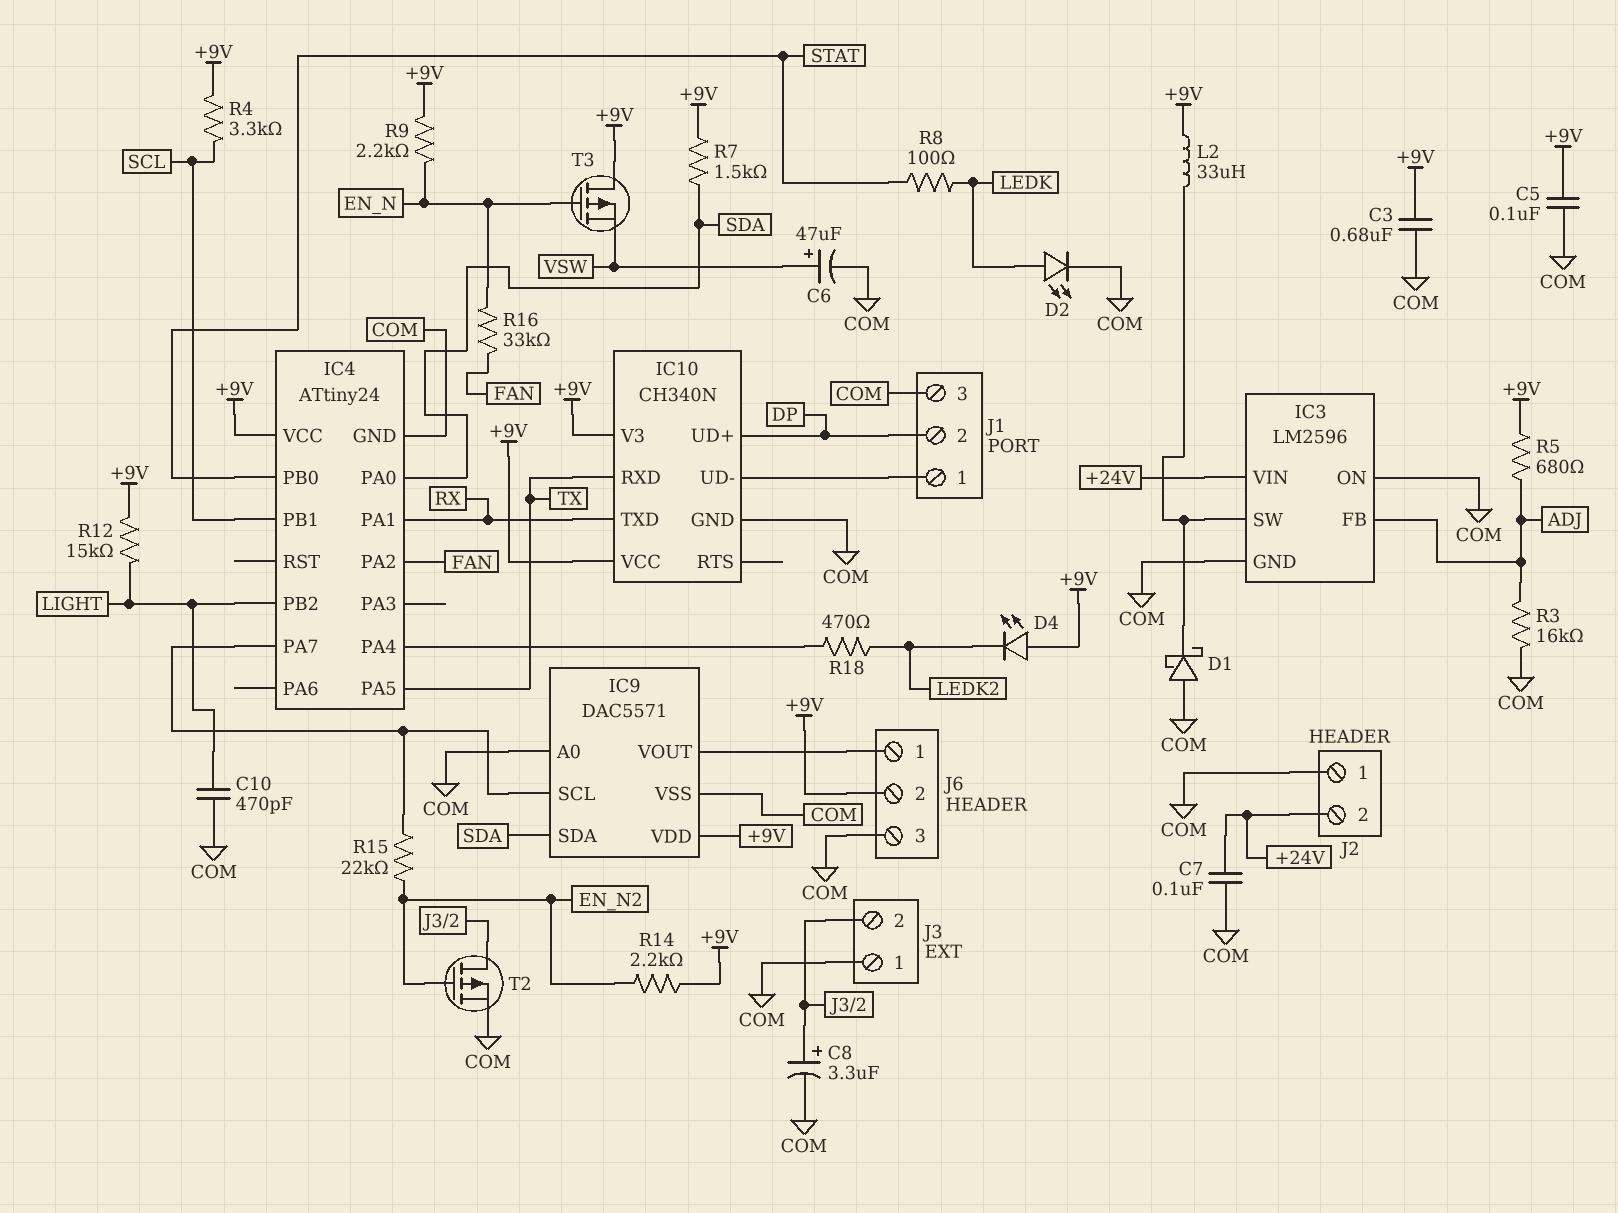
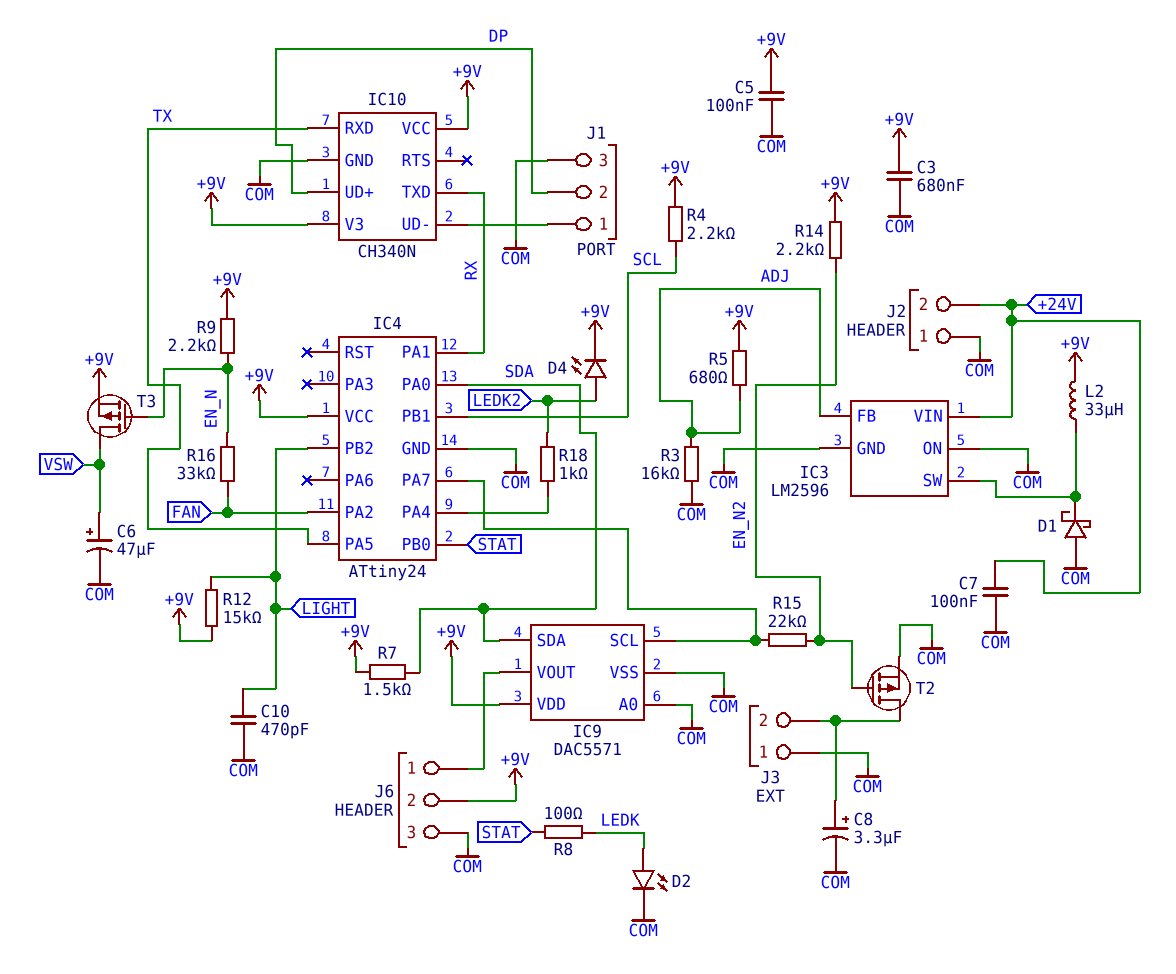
D4: LED (A +9V, K LEDK2) -> LED (A LEDK2, K +9V)
R4: 3.3k (+9V, SCL) -> 2.2k (+9V, SCL)
R18: 470 (IC4/PA4, LEDK2) -> 1k (IC4/PA4, LEDK2)
T3: PMOS (G EN_N, D +9V, S VSW) -> PMOS (G EN_N, D VSW, S +9V)

